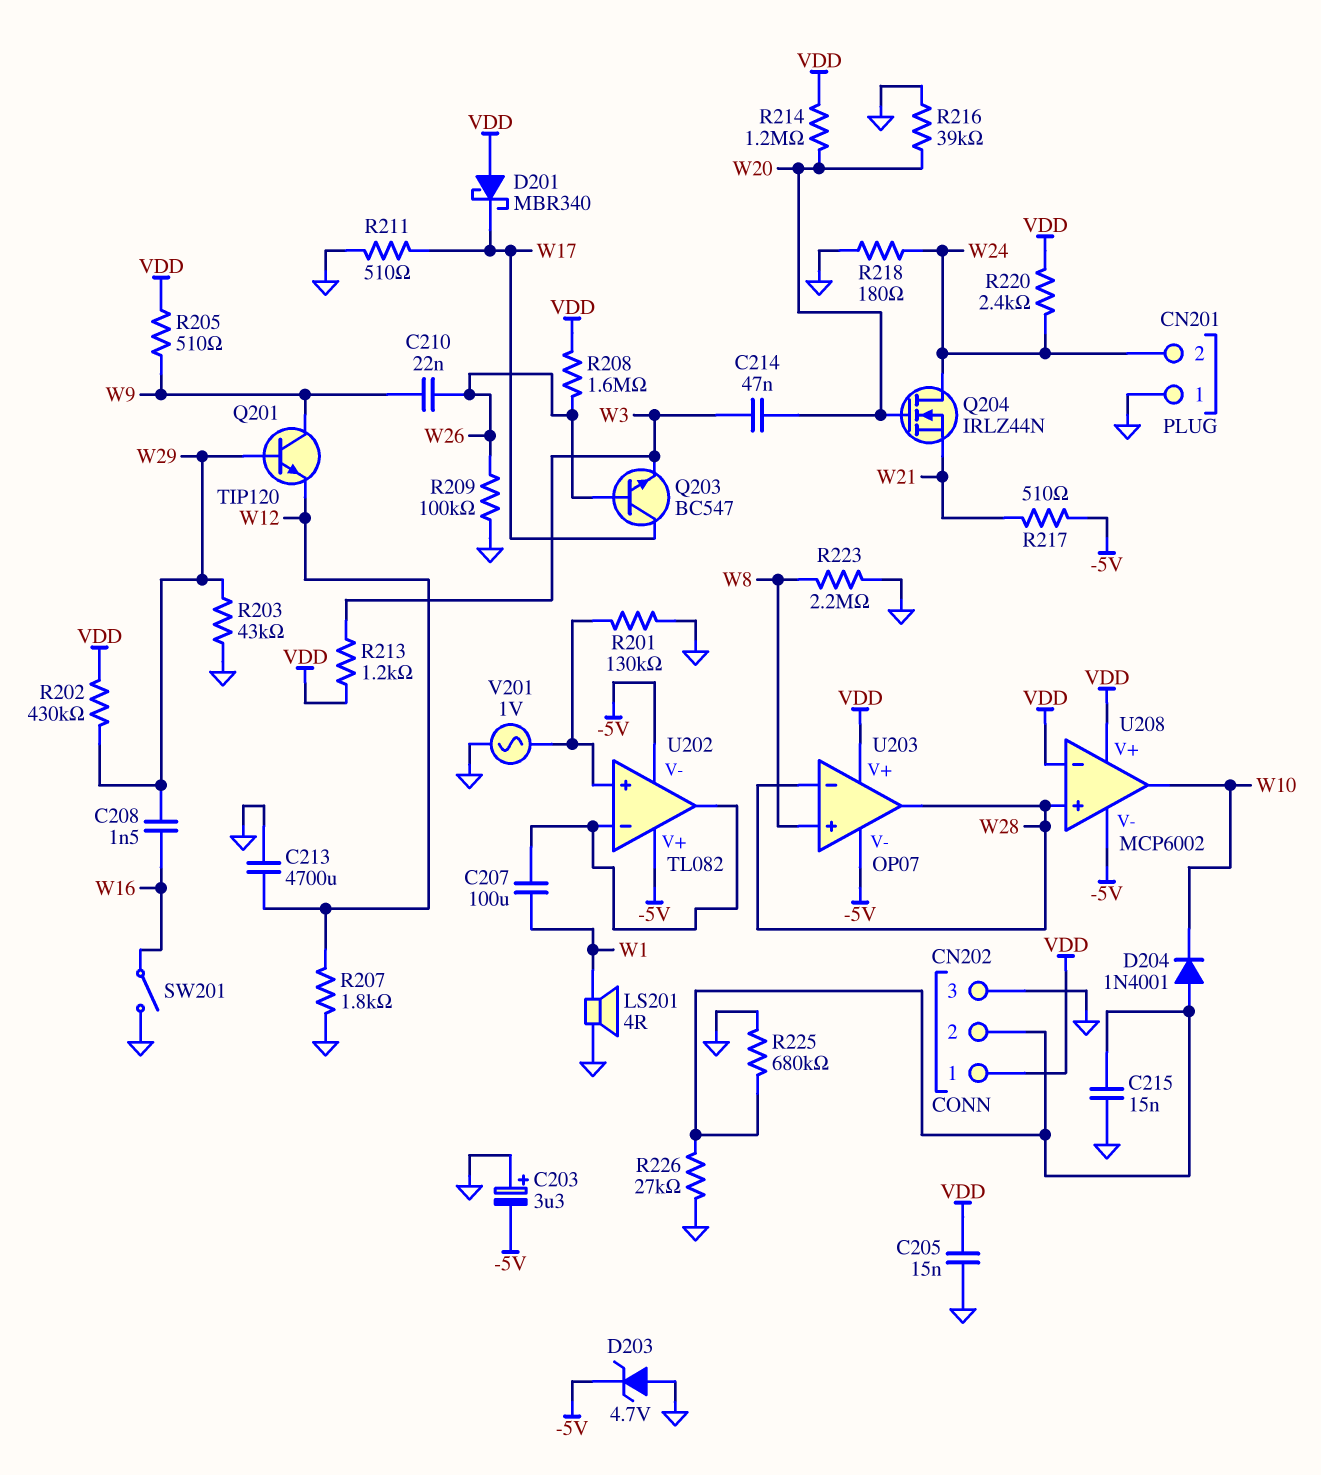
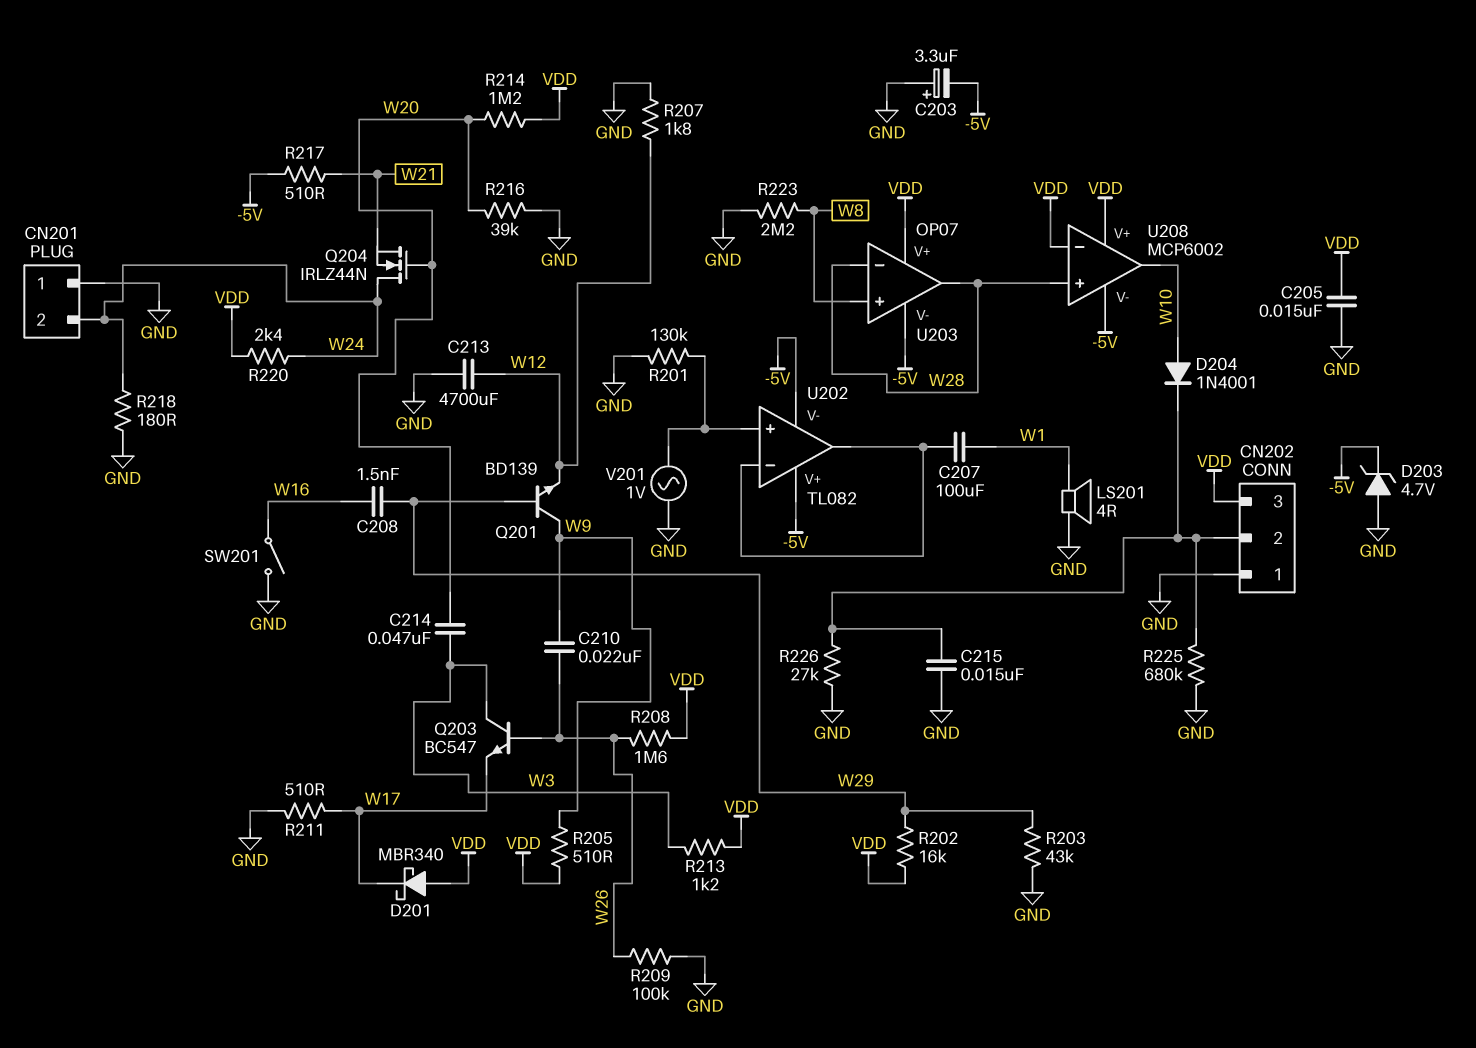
CN202 pin 1: VDD -> GND
CN202 pin 3: GND -> VDD
D204: diode 1N4001 (A CN202/2, K W10) -> diode 1N4001 (A W10, K CN202/2)
Q201: NPN TIP120 (B W29, C W9, E W12) -> NPN BD139 (B W29, C W9, E W12)
Q203: NPN BC547 (B W26, C W17, E W3) -> NPN BC547 (B W26, C W3, E W17)
R202: 430k (VDD, W29) -> 16k (VDD, W29)

